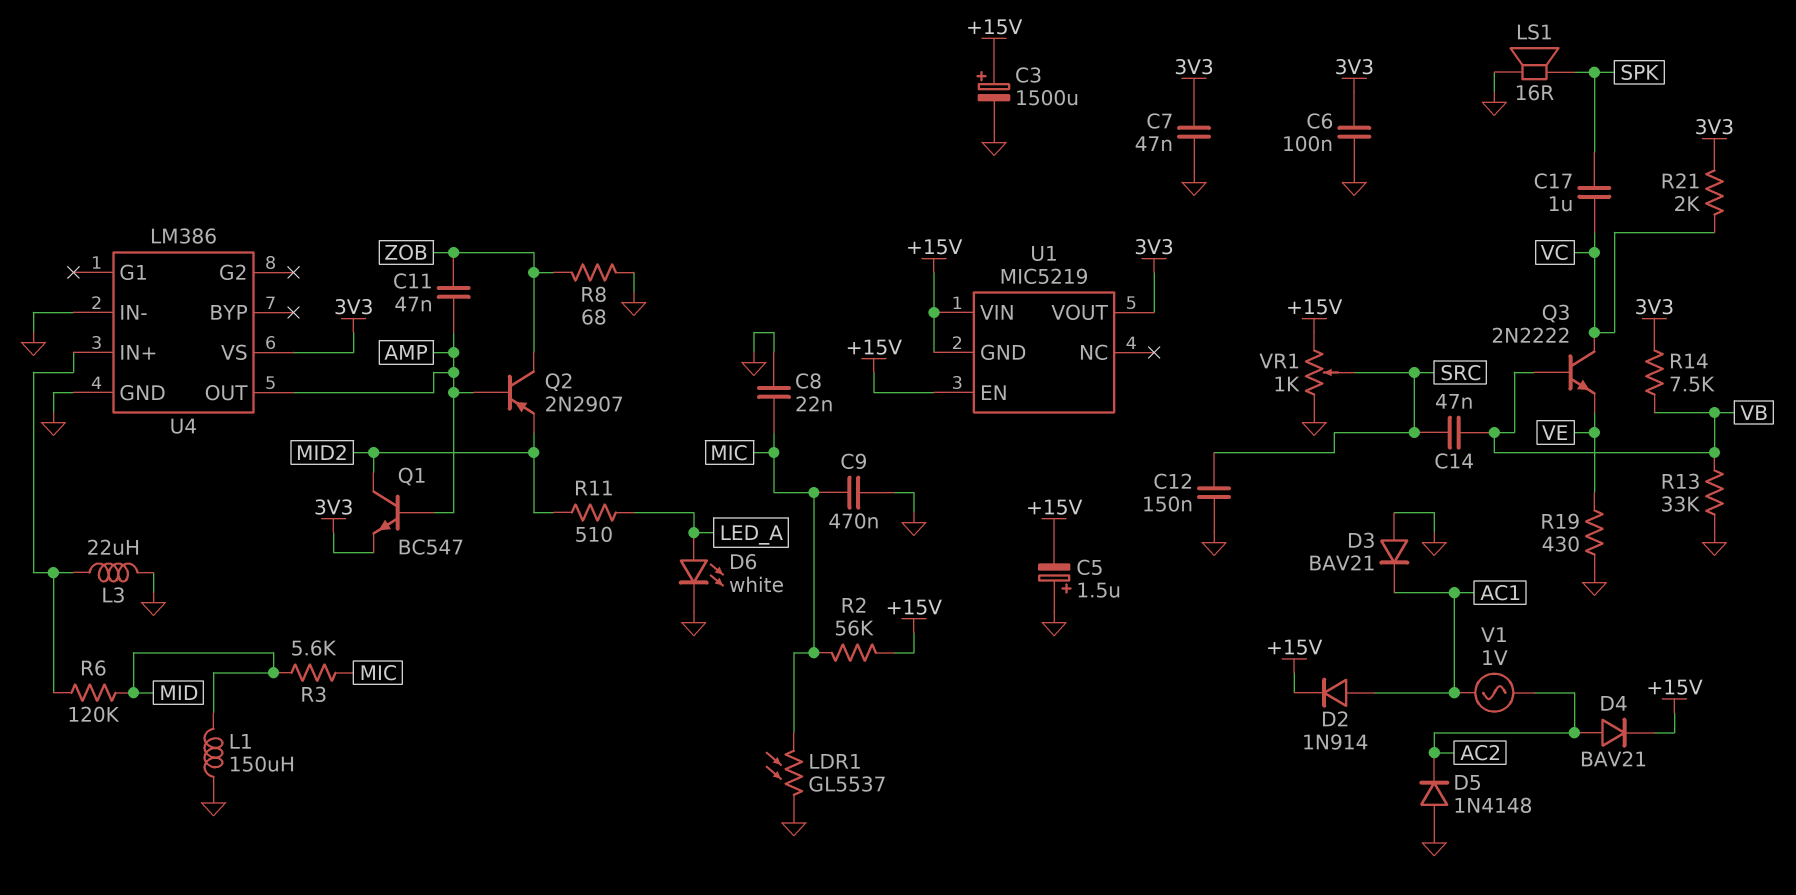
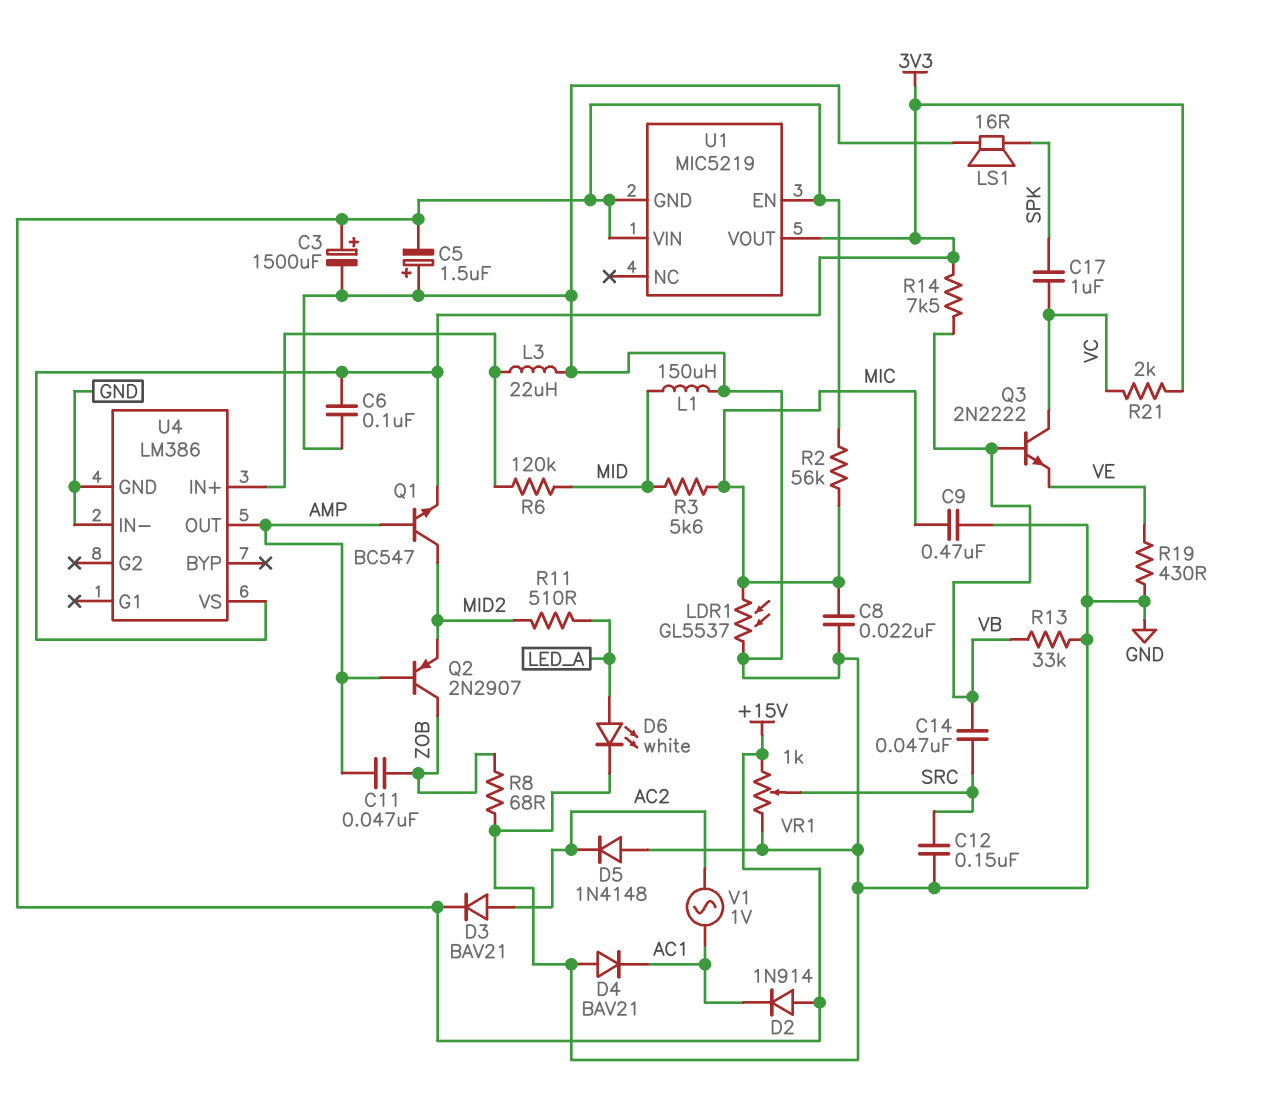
C7: 47nF (3V3, GND) -> none
D2: diode 1N914 (A AC1, K +15V) -> diode 1N914 (A +15V, K AC1)
D3: diode BAV21 (A GND, K AC1) -> diode BAV21 (A AC2, K +15V)
D4: diode BAV21 (A AC2, K +15V) -> diode BAV21 (A GND, K AC1)

